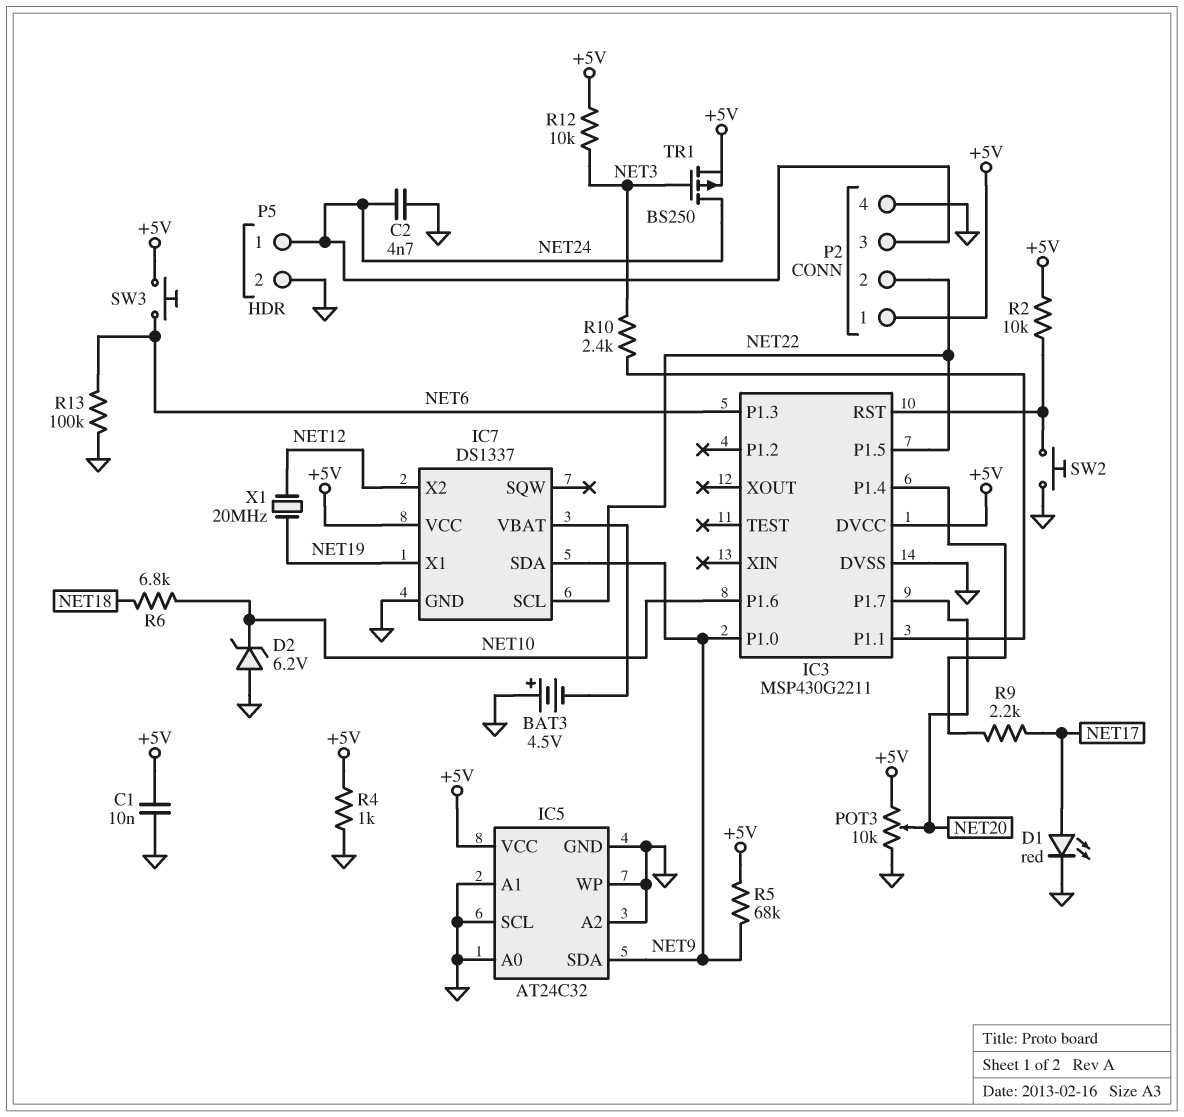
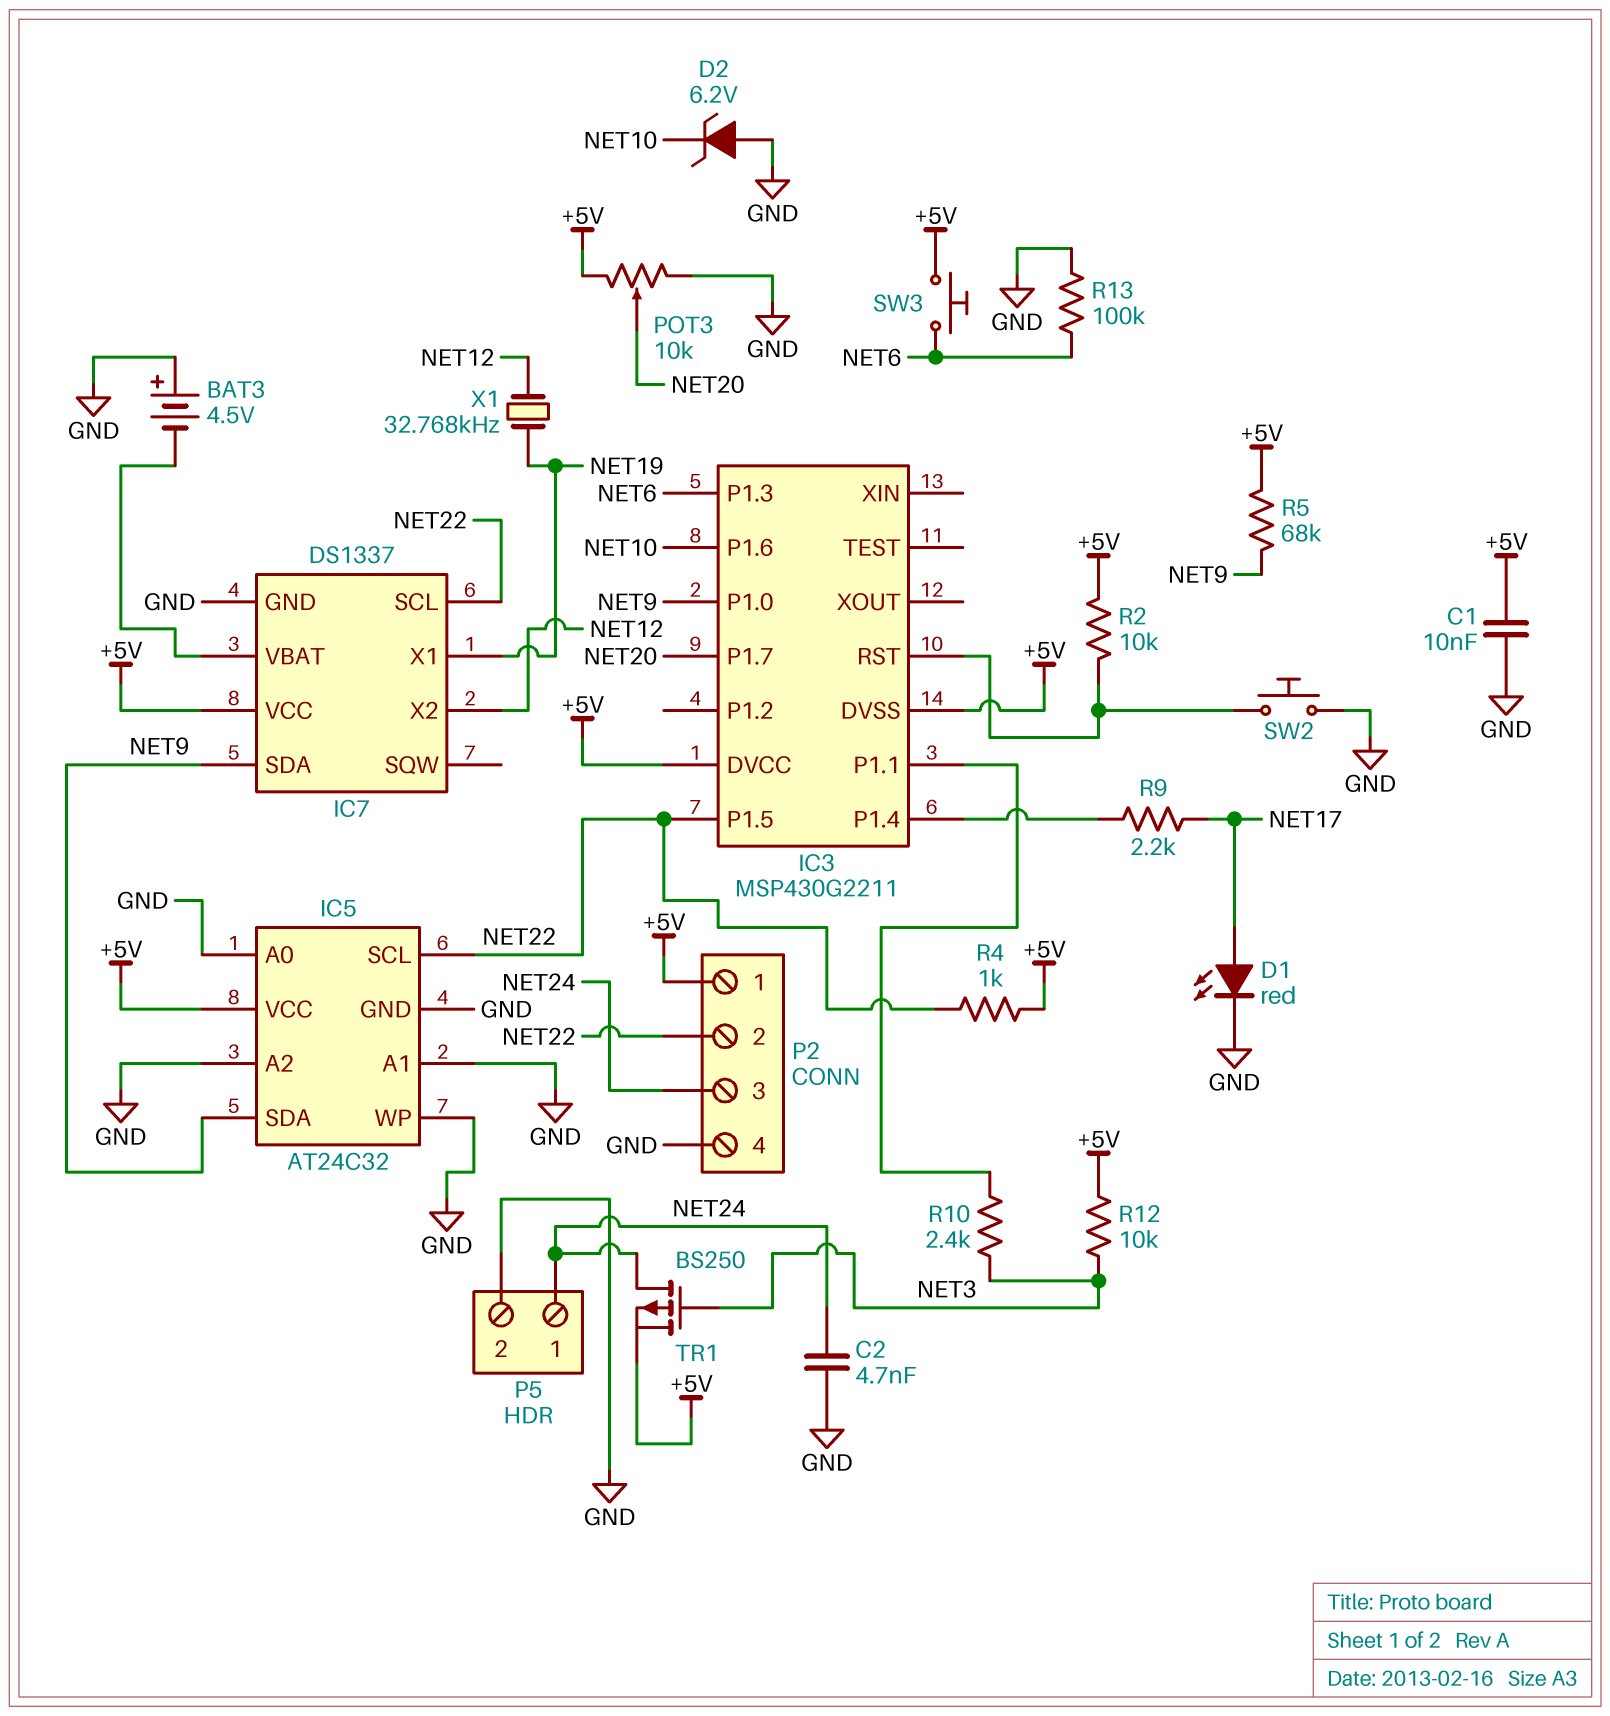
IC3 pin DVSS: GND -> +5V
IC5 pin SCL: GND -> NET22
R4: 1k (+5V, GND) -> 1k (+5V, NET22)
R6: 6.8k (NET10, NET18) -> none
X1: 20MHz (NET12, NET19) -> 32.768kHz (NET12, NET19)

